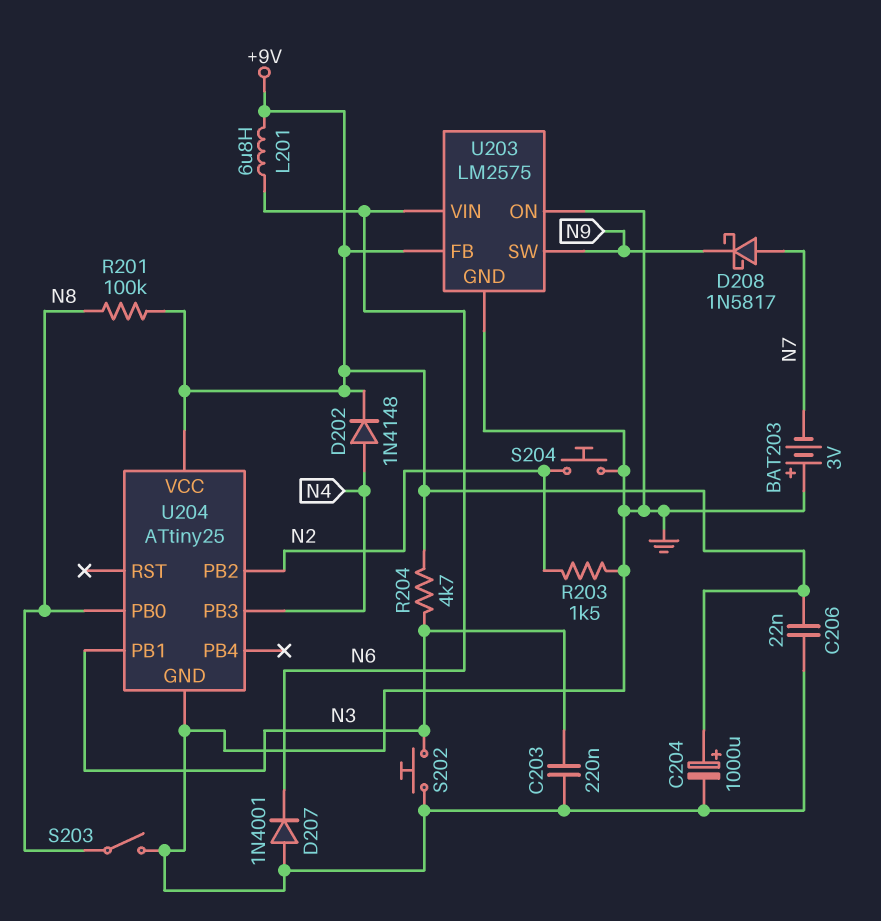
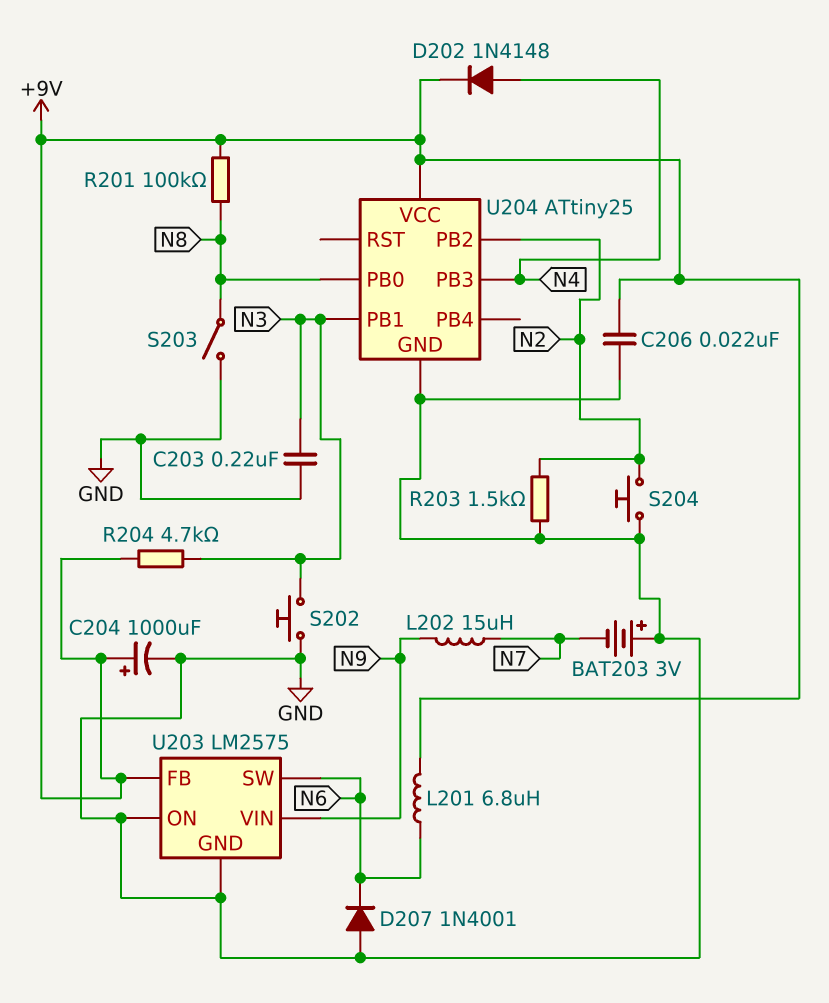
D208: schottky 1N5817 (A N7, K N9) -> none
L202: none -> 15uH (N7, N9)
U203 pin SW: N9 -> N6
U203 pin VIN: N6 -> N9

